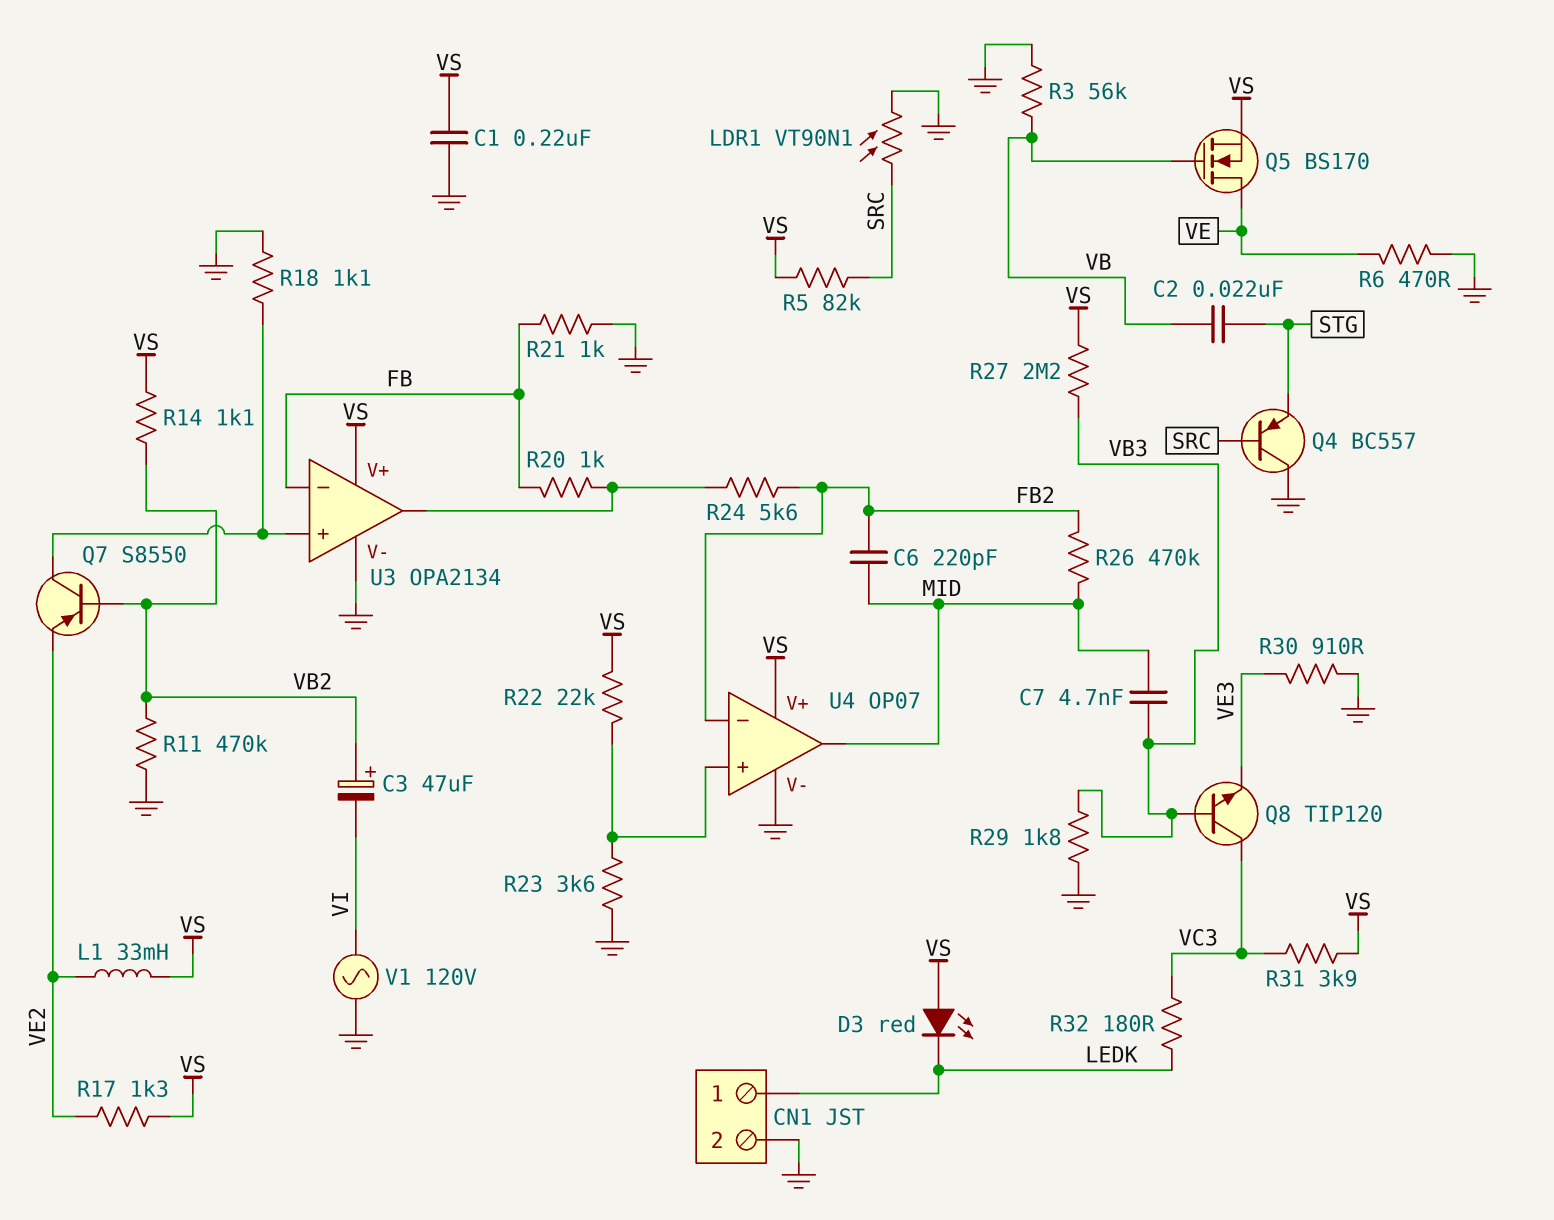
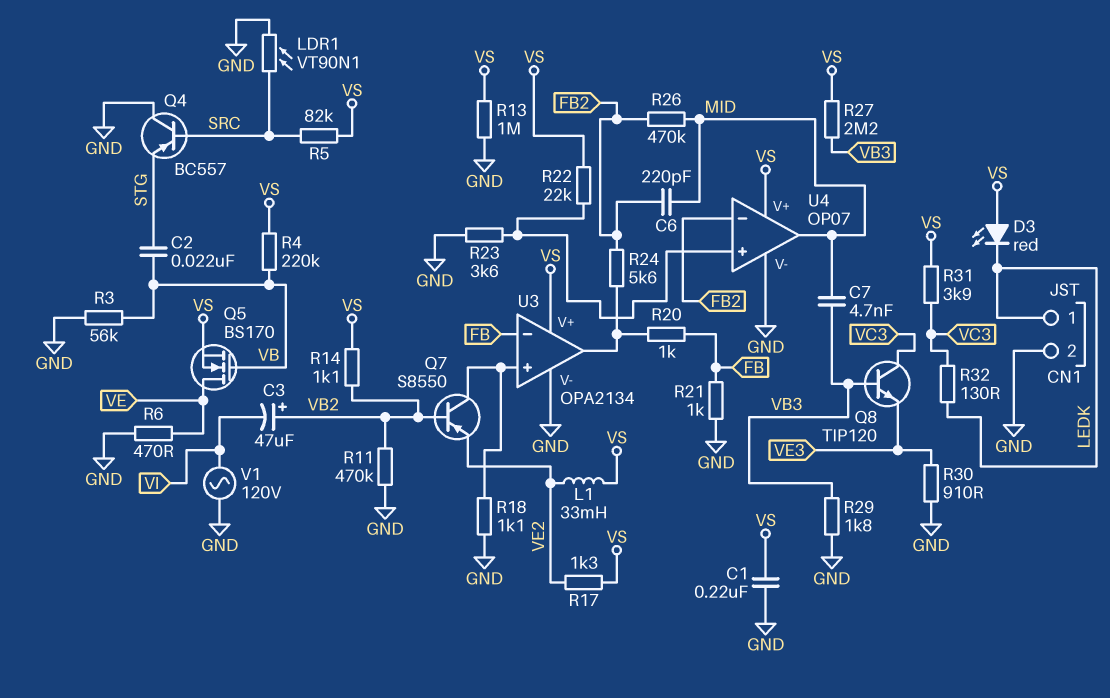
R4: none -> 220k (VB, VS)
R13: none -> 1M (GND, VS)
R32: 180 (LEDK, VC3) -> 130 (LEDK, VC3)

